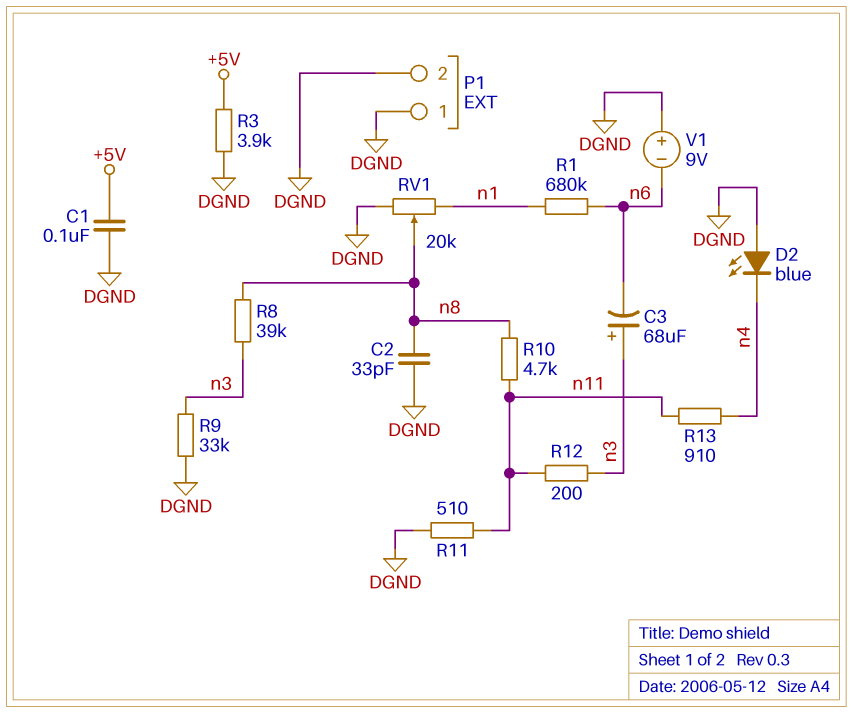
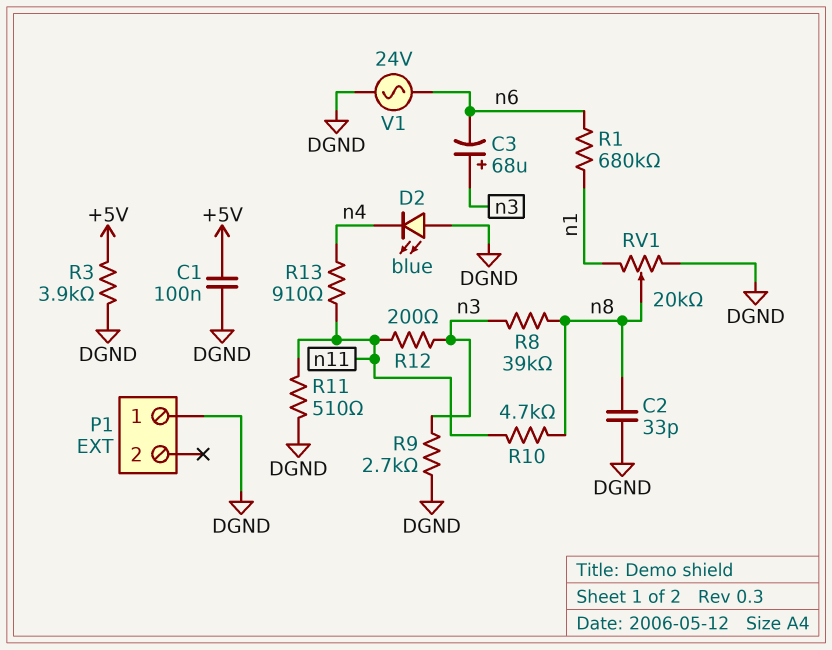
P1 pin 2: DGND -> none
R9: 33k (DGND, n3) -> 2.7k (DGND, n3)
V1: 9V (plus DGND, minus n6) -> AC 24V (DGND, n6)

